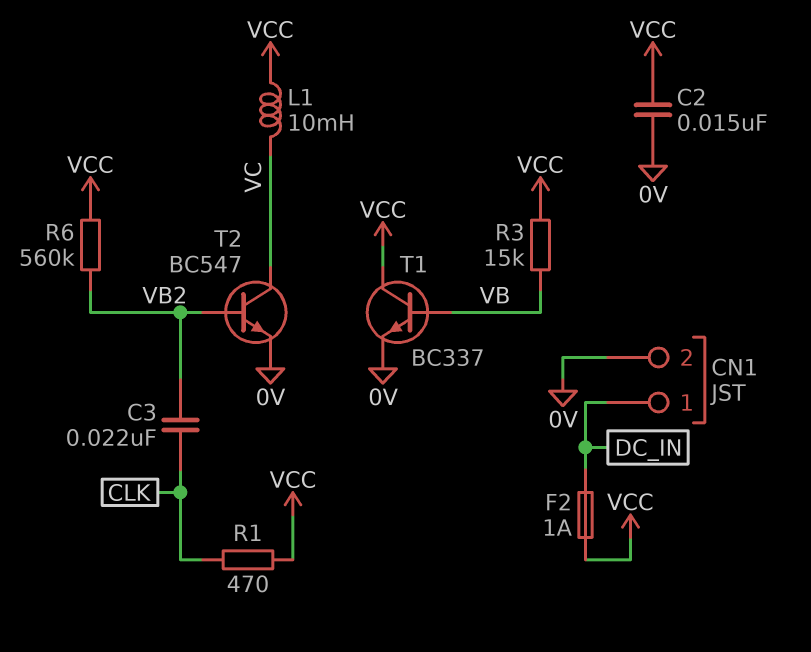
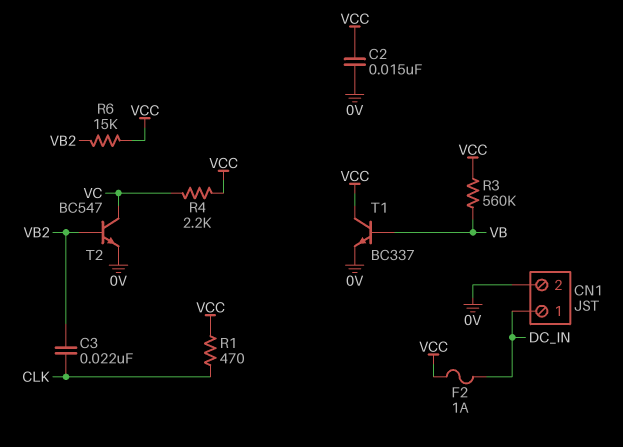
L1: 10mH (VC, VCC) -> none
R3: 15k (VB, VCC) -> 560k (VB, VCC)
R4: none -> 2.2k (VC, VCC)
R6: 560k (VB2, VCC) -> 15k (VB2, VCC)

